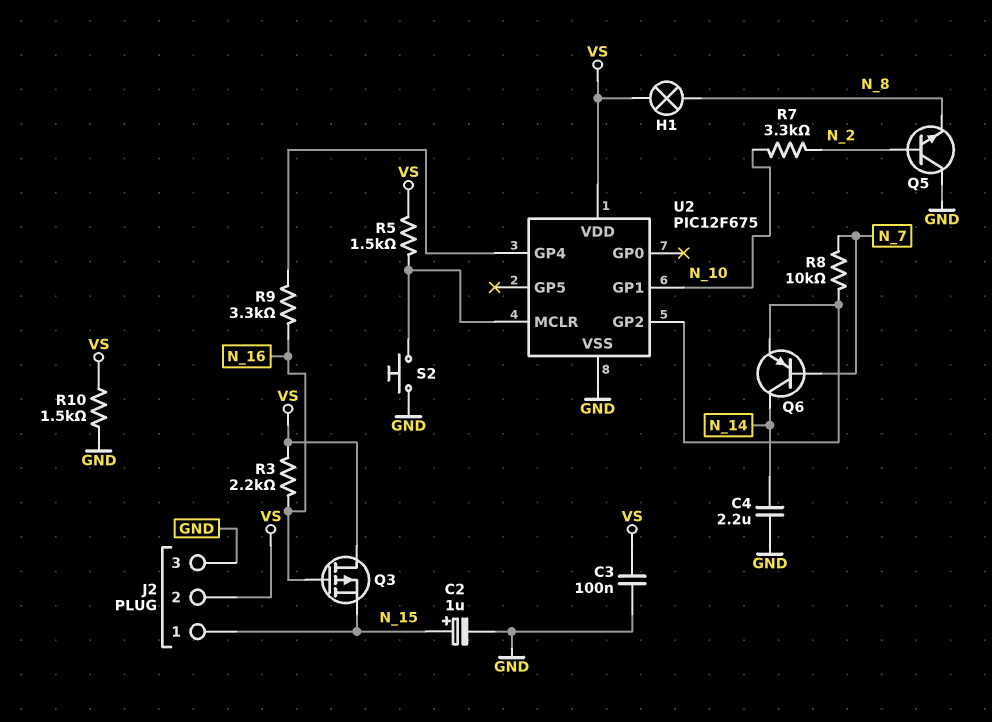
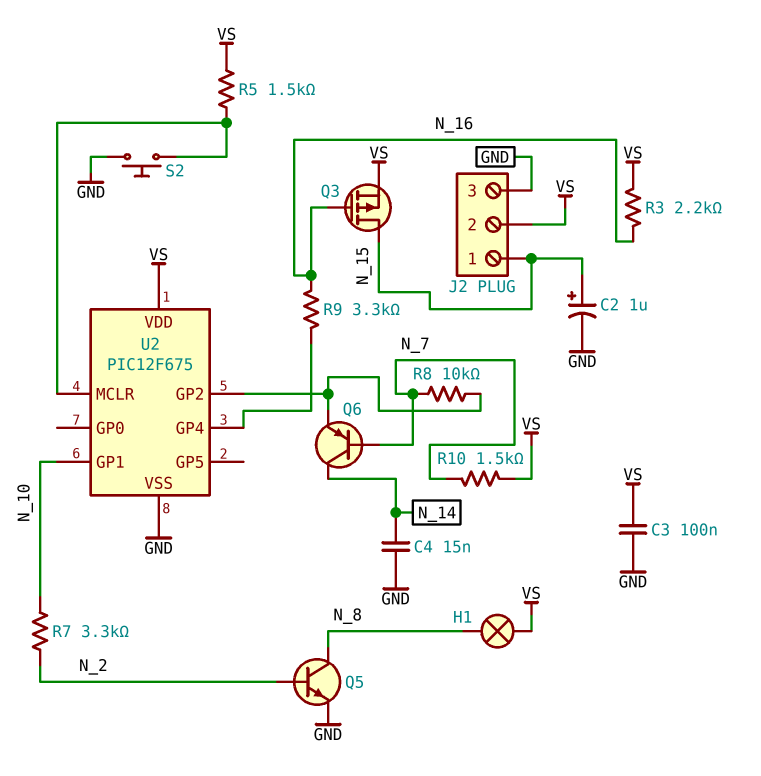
C4: 2.2uF (GND, N_14) -> 15nF (GND, N_14)
Q3: PMOS (G N_16, D VS, S N_15) -> PMOS (G N_16, D N_15, S VS)
Q5: NPN (B N_2, C GND, E N_8) -> NPN (B N_2, C N_8, E GND)
R10: 1.5k (GND, VS) -> 1.5k (N_7, VS)

